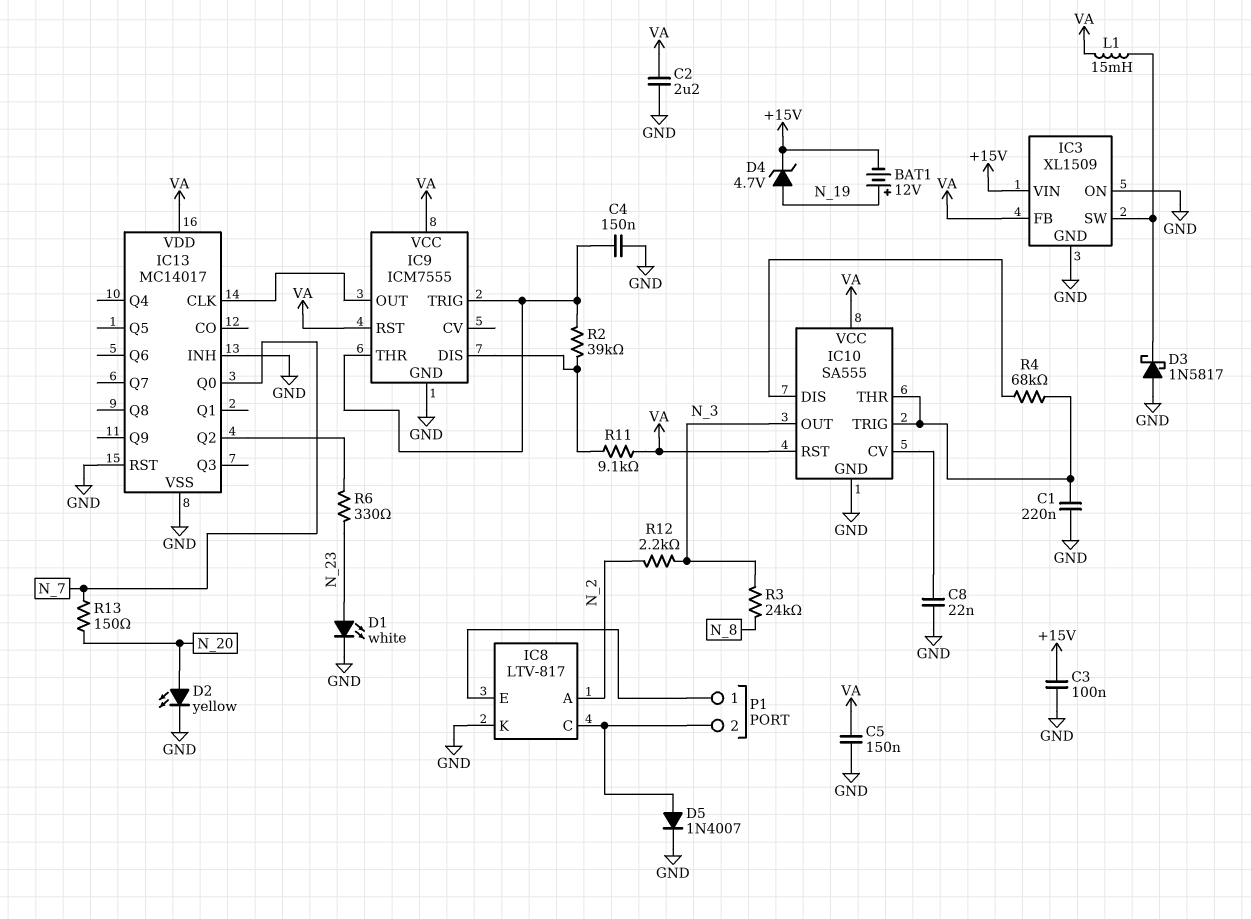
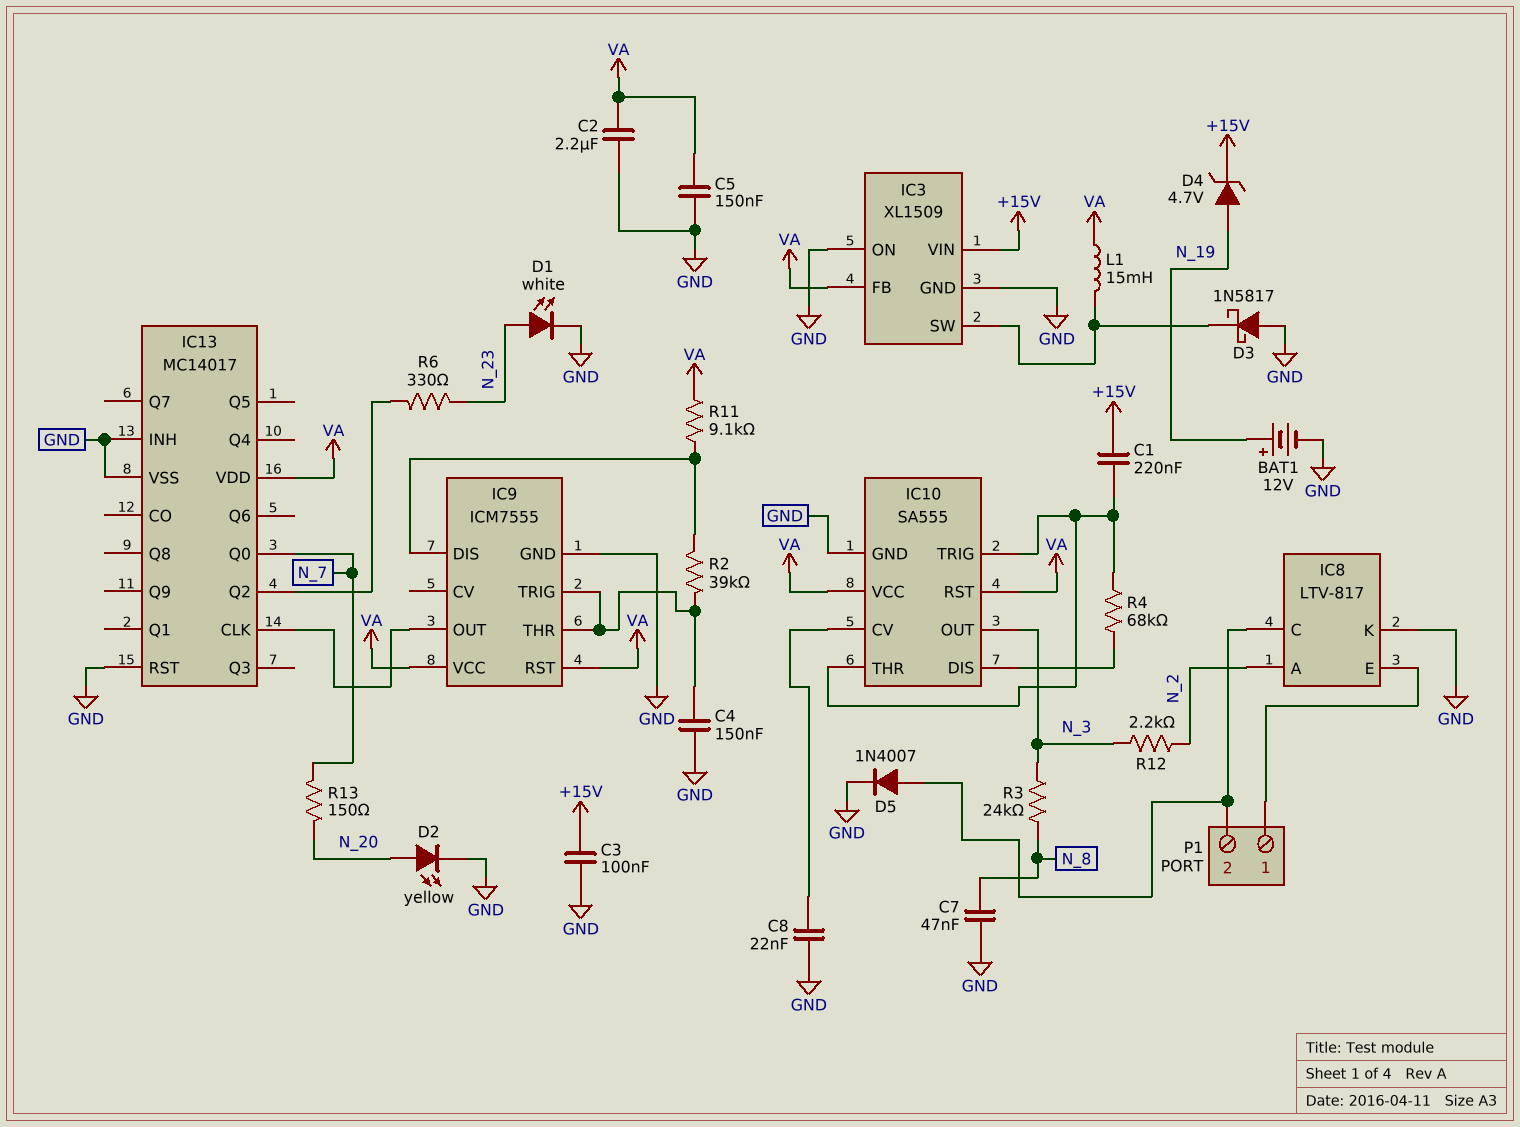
BAT1: 12V (plus N_19, minus +15V) -> 12V (plus N_19, minus GND)
C1: 220nF (GND, IC10/THR) -> 220nF (+15V, IC10/THR)
C7: none -> 47nF (GND, N_8)

